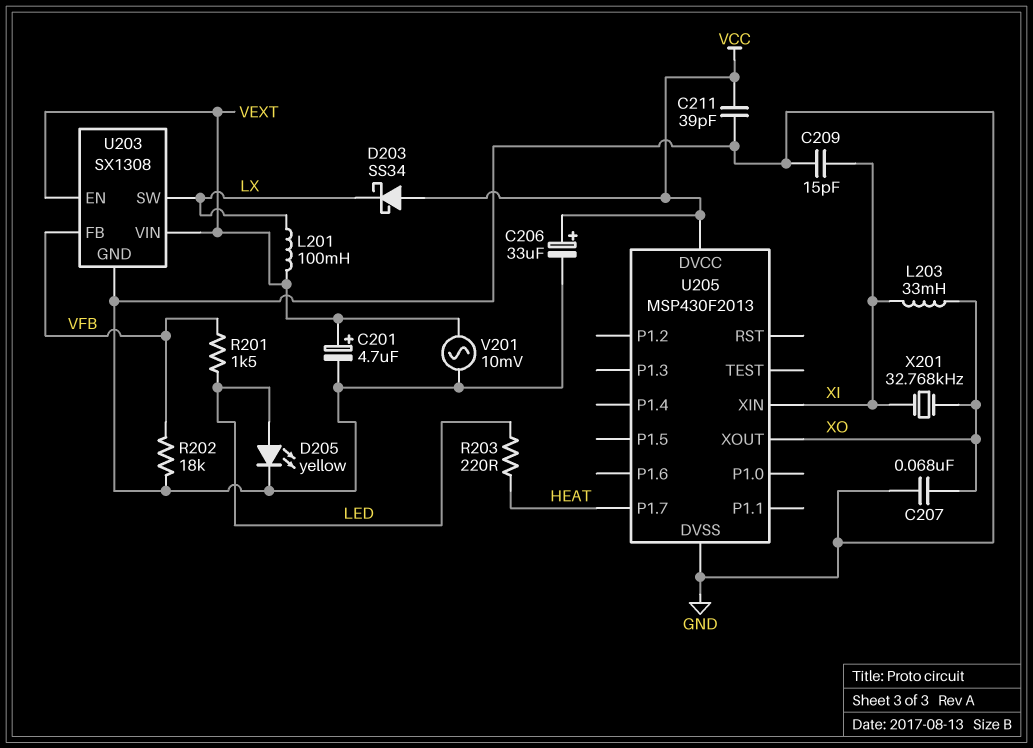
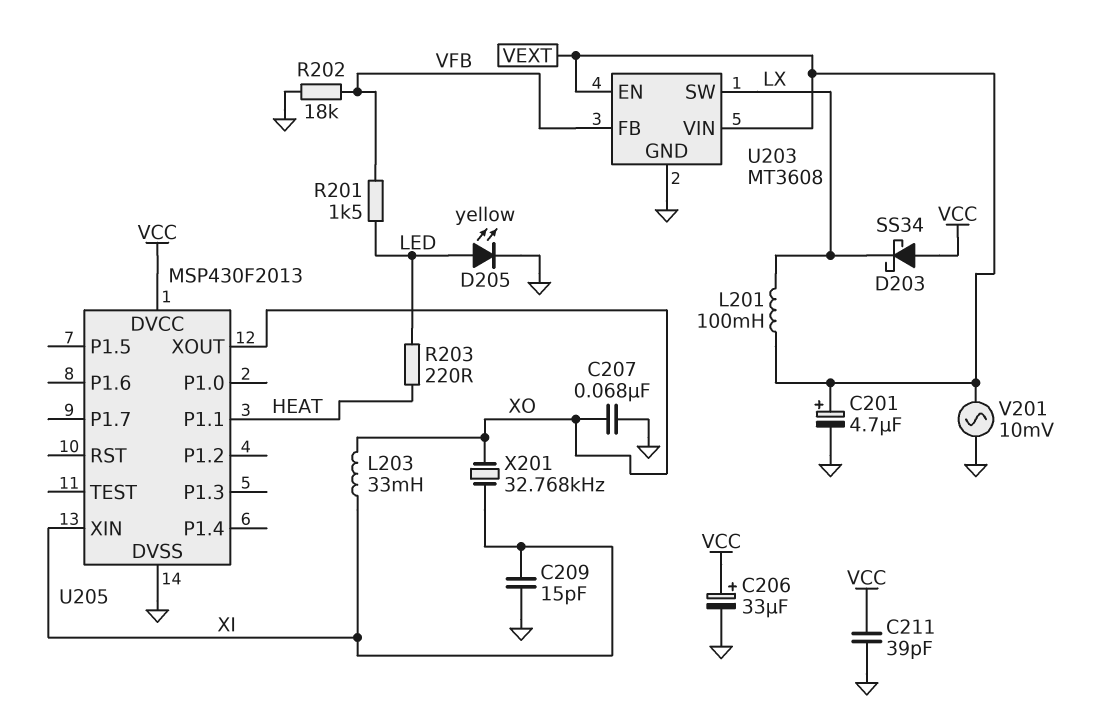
U203: SX1308 -> MT3608
U205 pin P1.1: none -> HEAT
U205 pin P1.7: HEAT -> none

